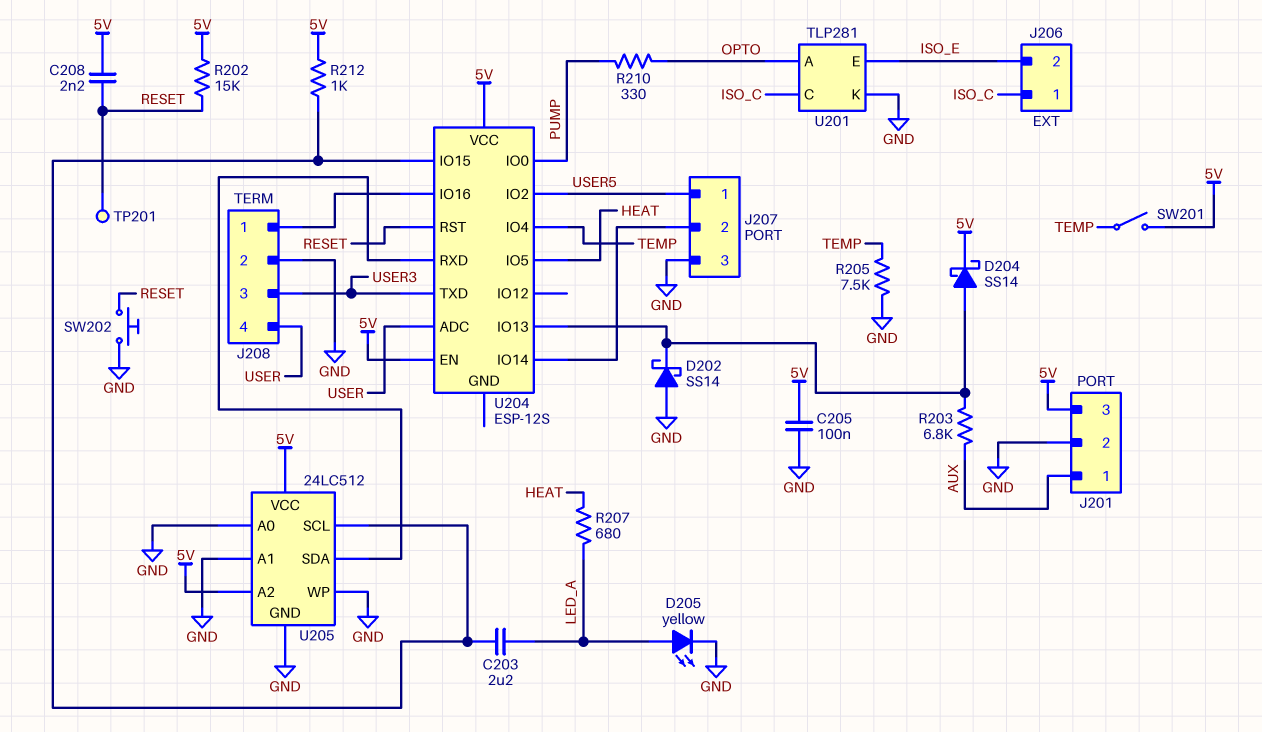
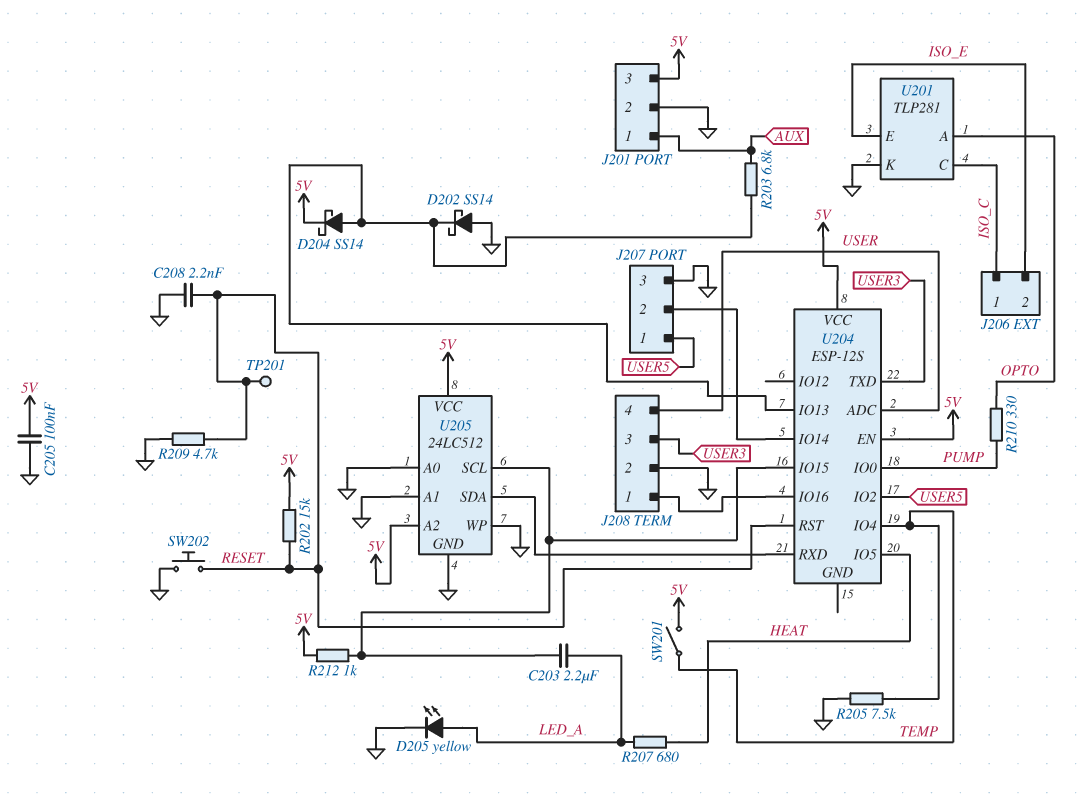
C208: 2.2nF (5V, RESET) -> 2.2nF (GND, RESET)
R209: none -> 4.7k (GND, RESET)

